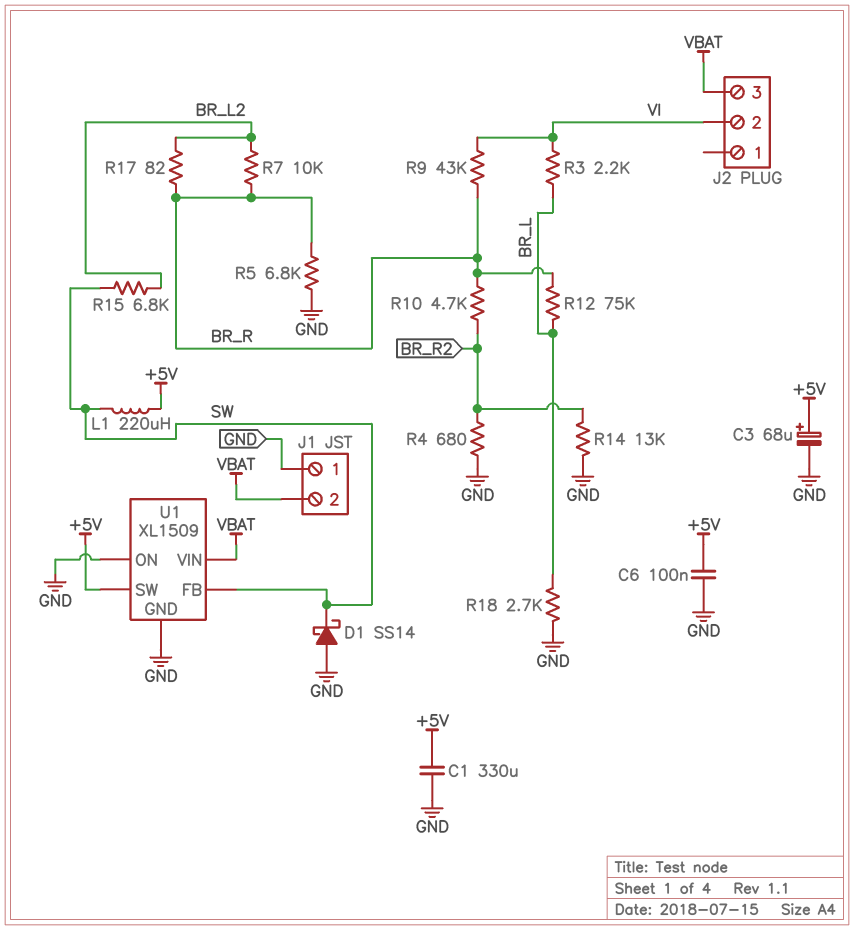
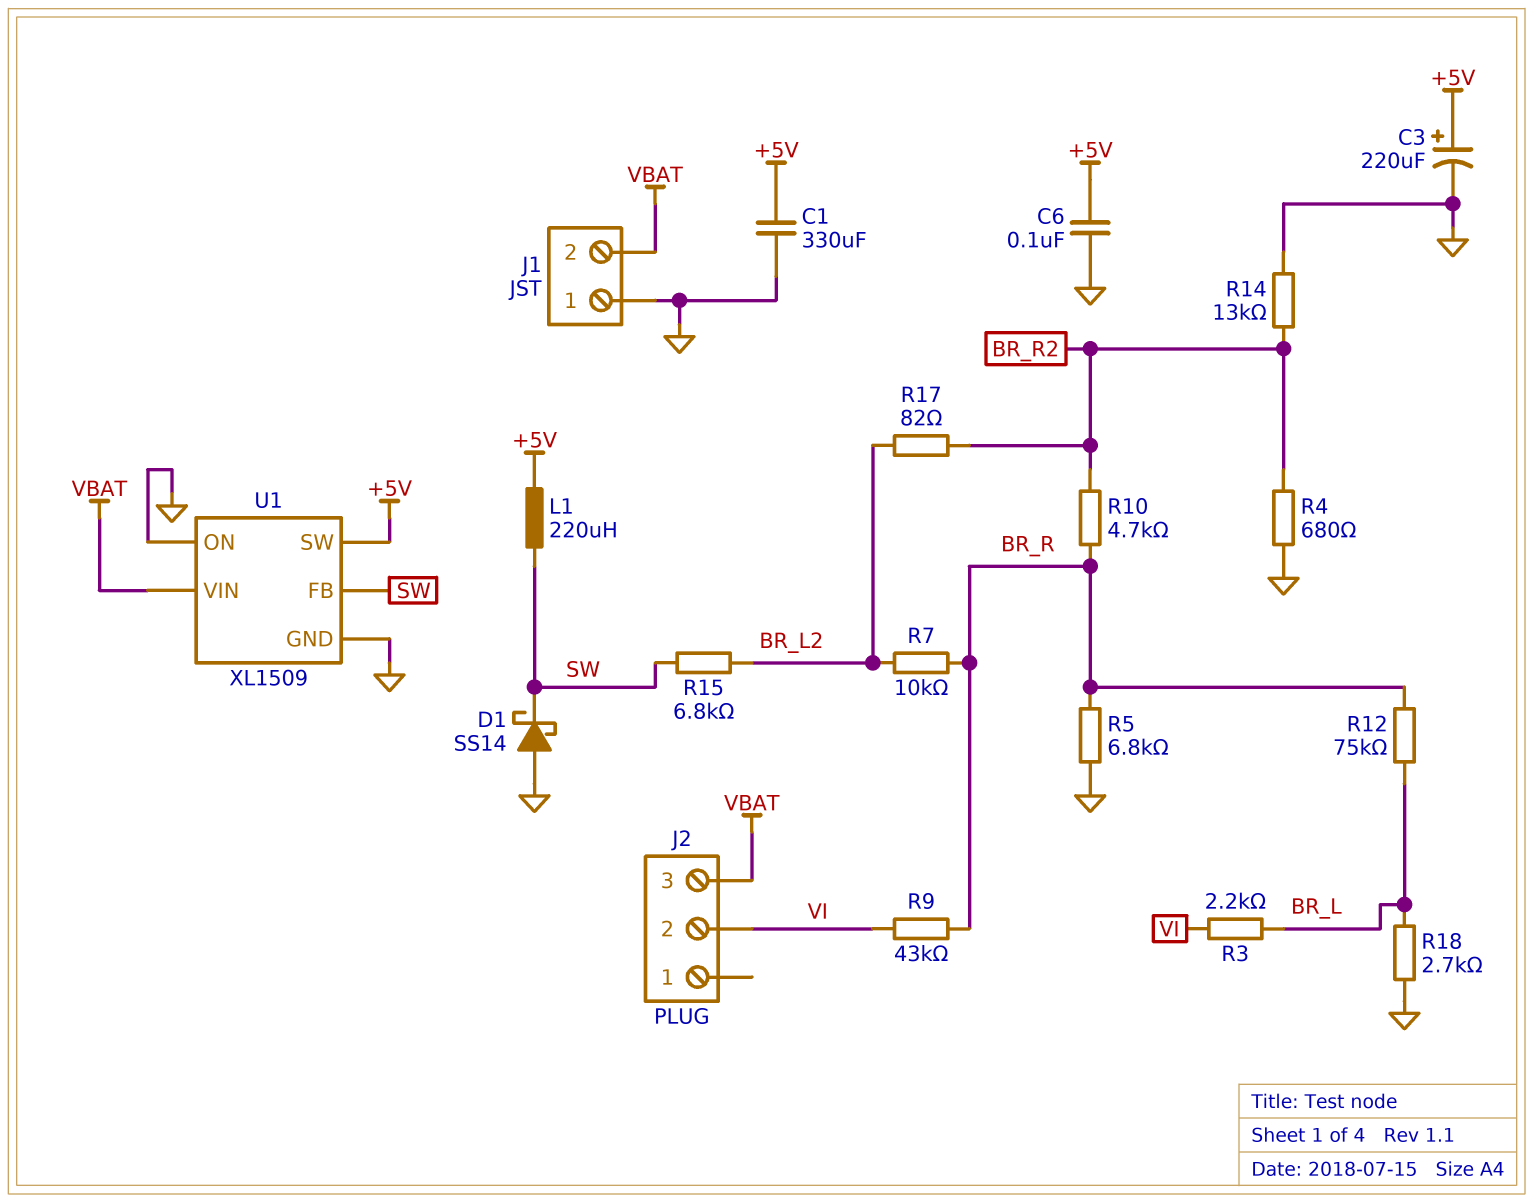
C3: 68uF (plus +5V, minus GND) -> 220uF (plus +5V, minus GND)
R17: 82 (BR_L2, BR_R) -> 82 (BR_L2, BR_R2)

